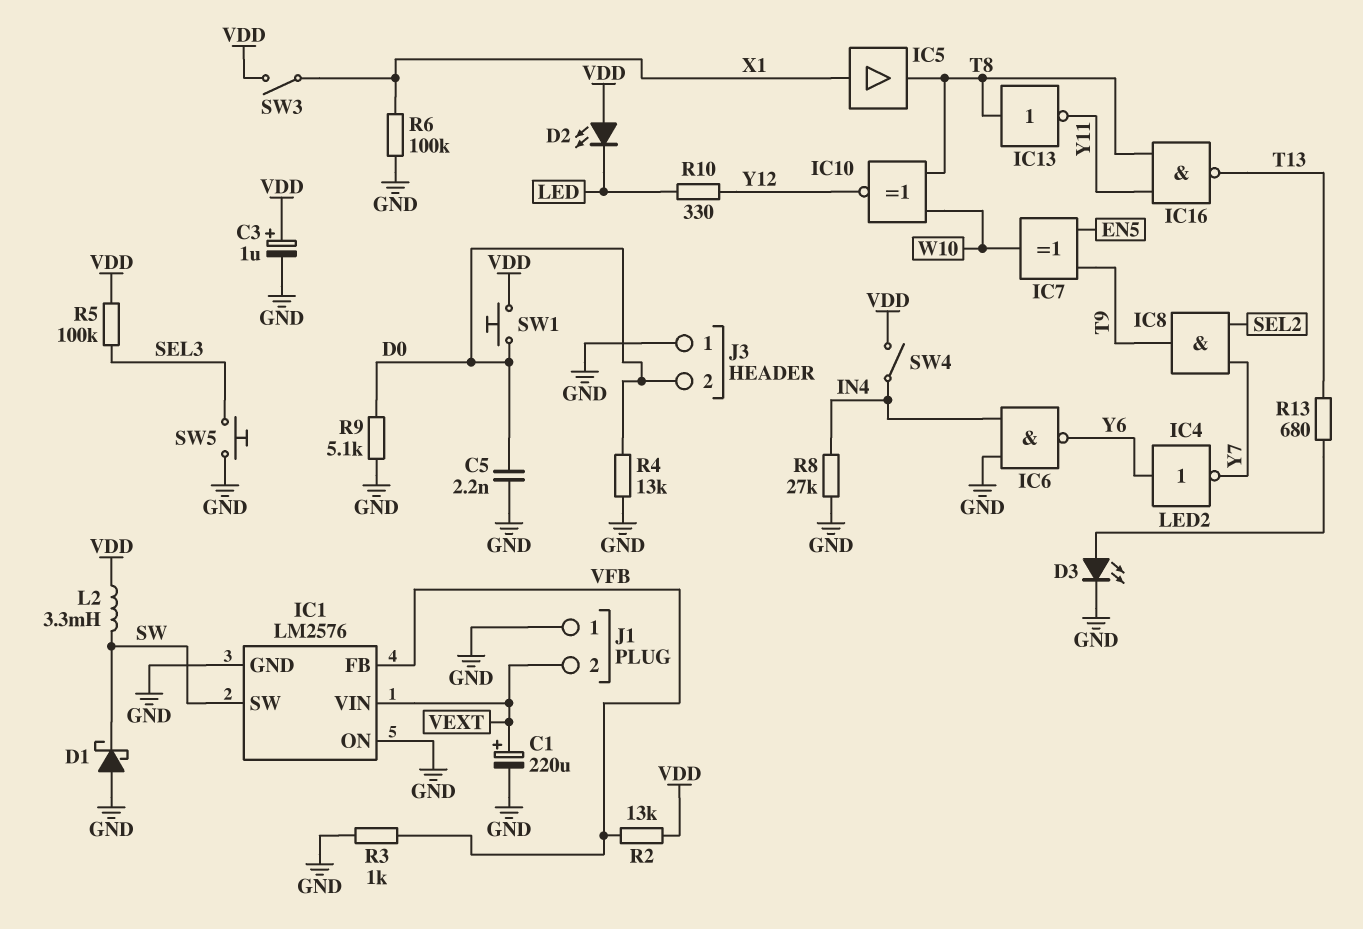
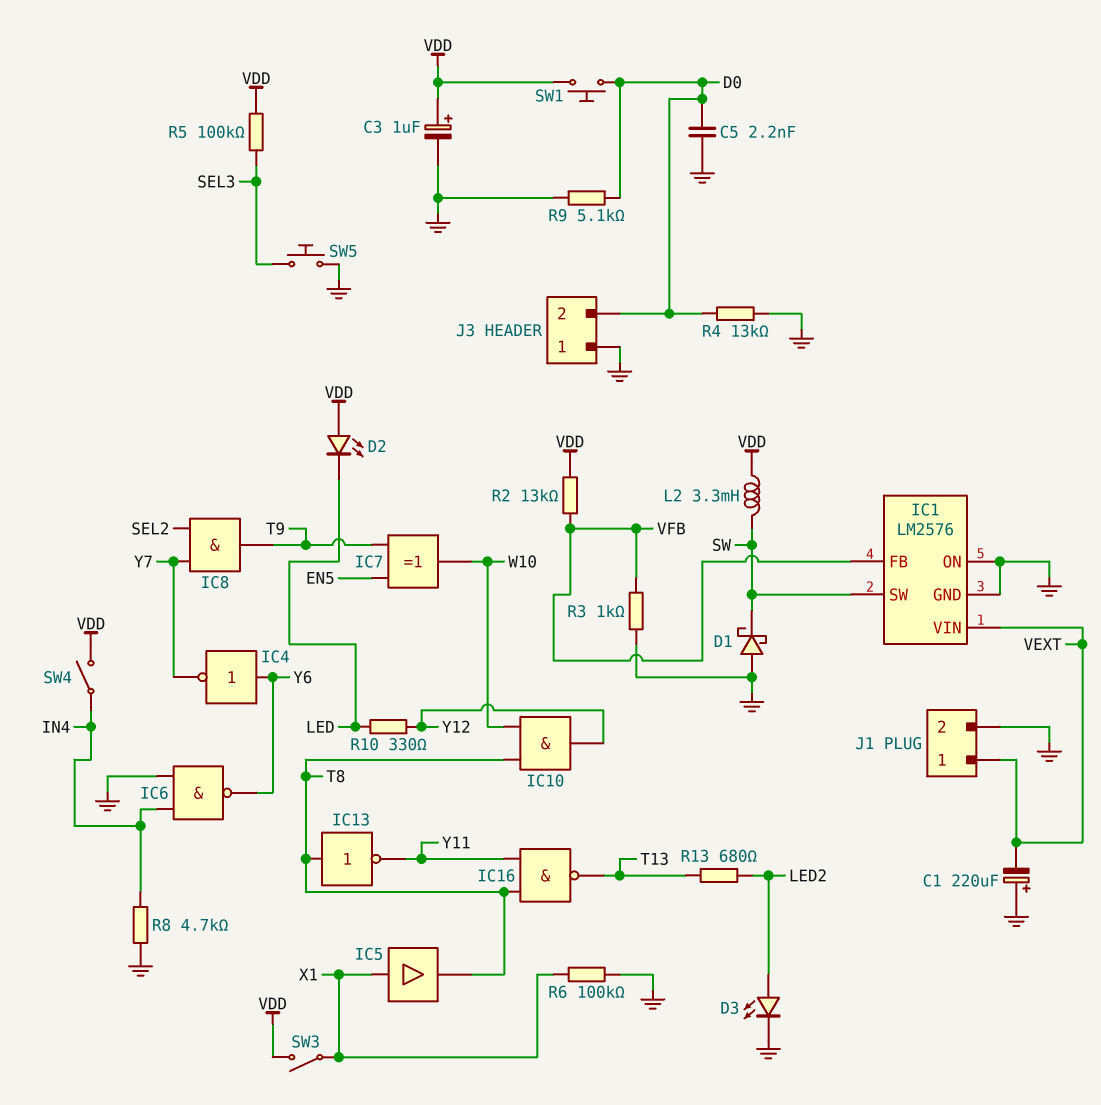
C1: 220uF (plus VEXT, minus GND) -> 220uF (plus GND, minus VEXT)
IC10: XNOR (in T8, in W10, out Y12) -> AND (in T8, in W10, out Y12)
J1 pin 1: GND -> VEXT
J1 pin 2: VEXT -> GND
R8: 27k (GND, IN4) -> 4.7k (GND, IN4)

